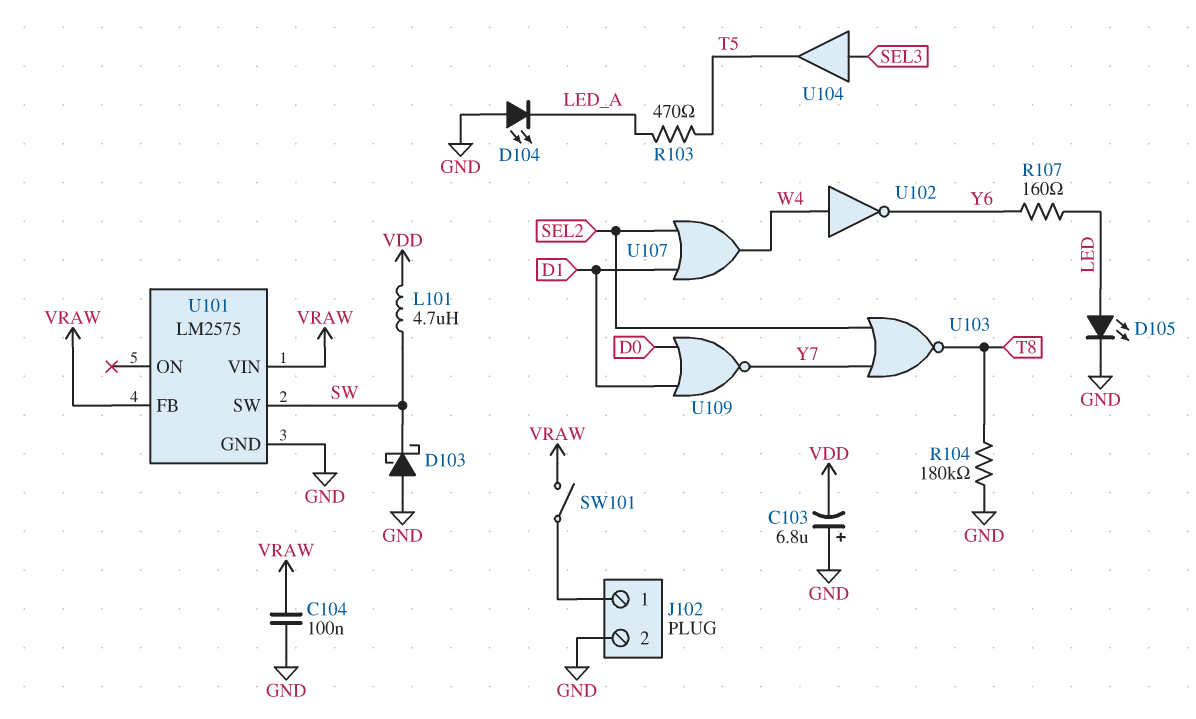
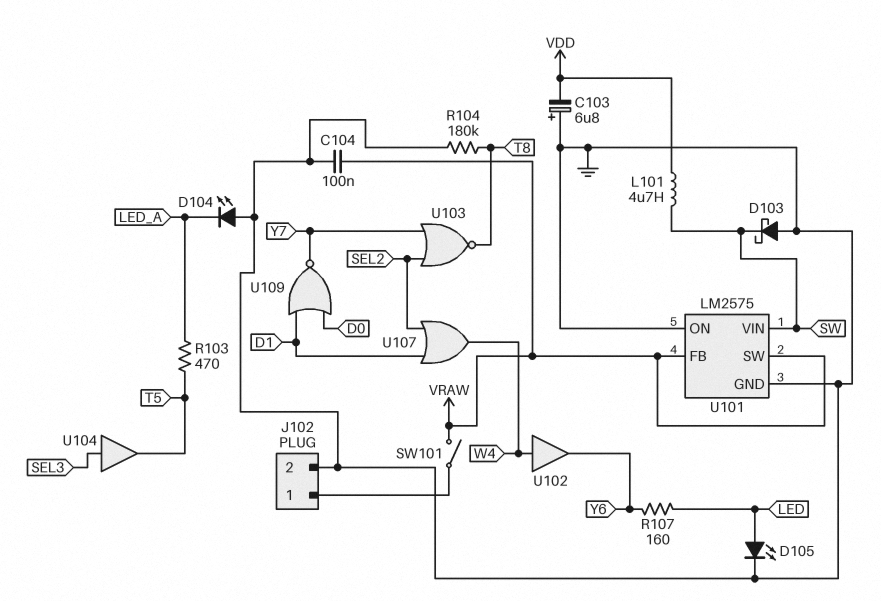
U101 pin ON: none -> GND
U101 pin SW: SW -> VRAW
U101 pin VIN: VRAW -> SW
U102: NOT (in W4, out Y6) -> buffer (in W4, out Y6)

